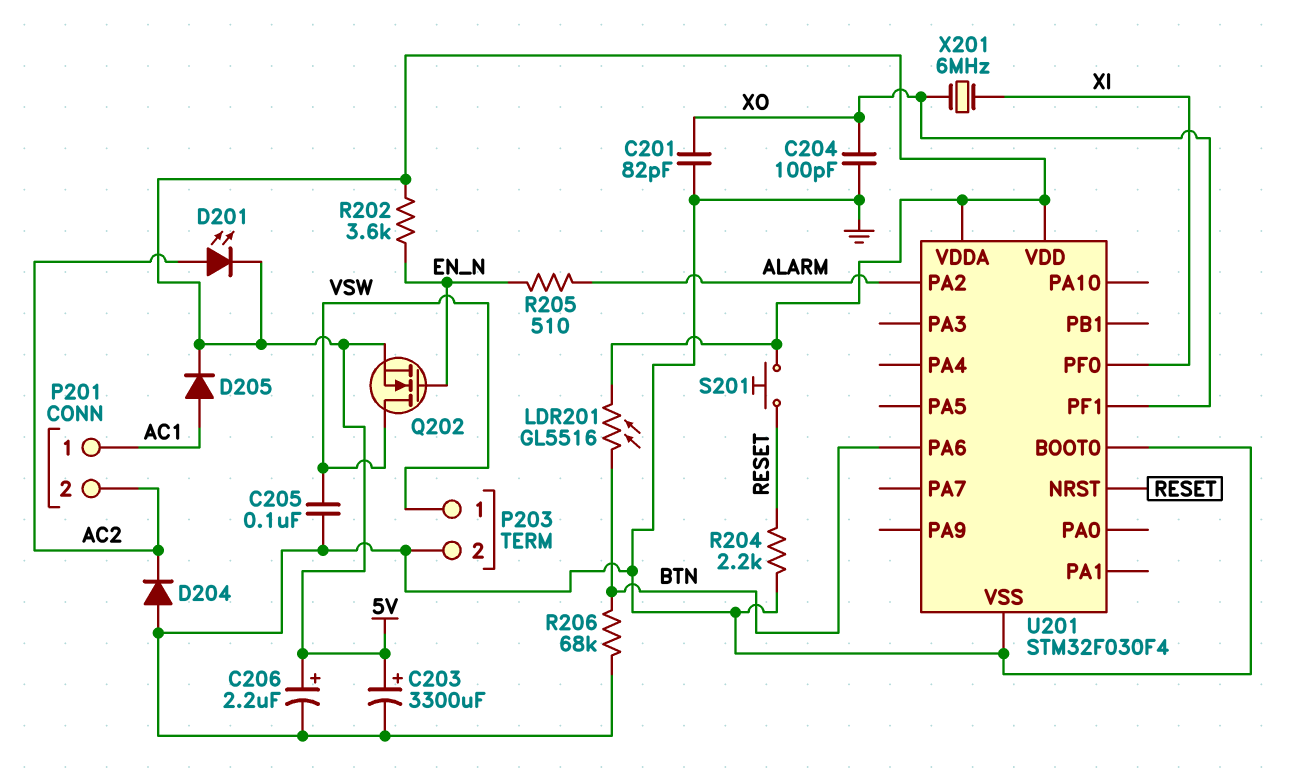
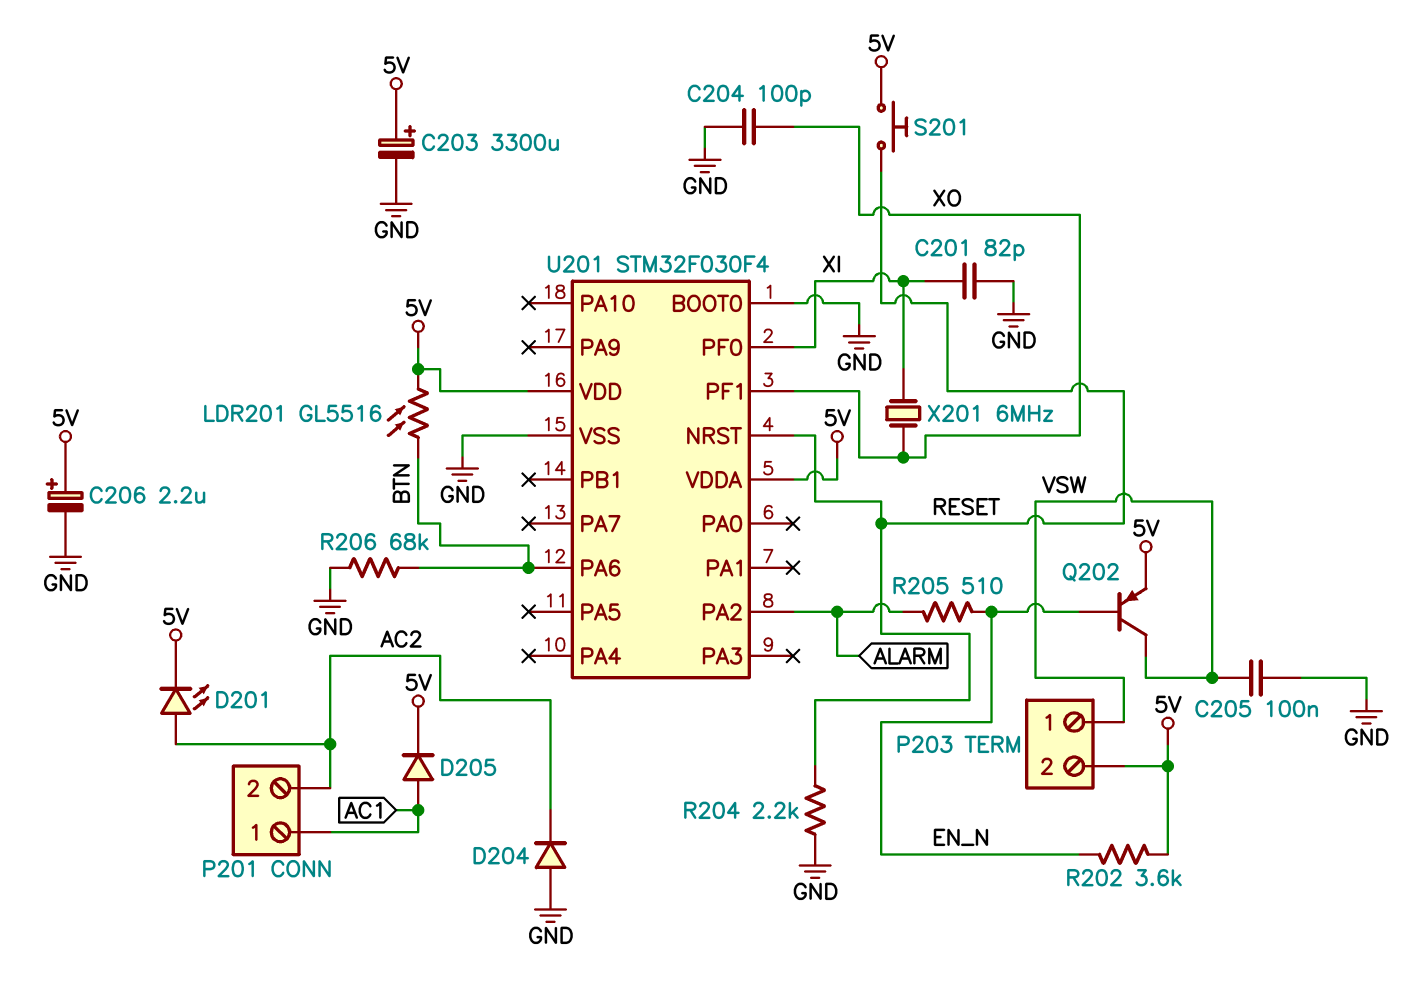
C201: 82pF (GND, XO) -> 82pF (GND, XI)
P203 pin 2: GND -> 5V
Q202: NMOS (G EN_N, D VSW, S 5V) -> PNP (B EN_N, C VSW, E 5V)

